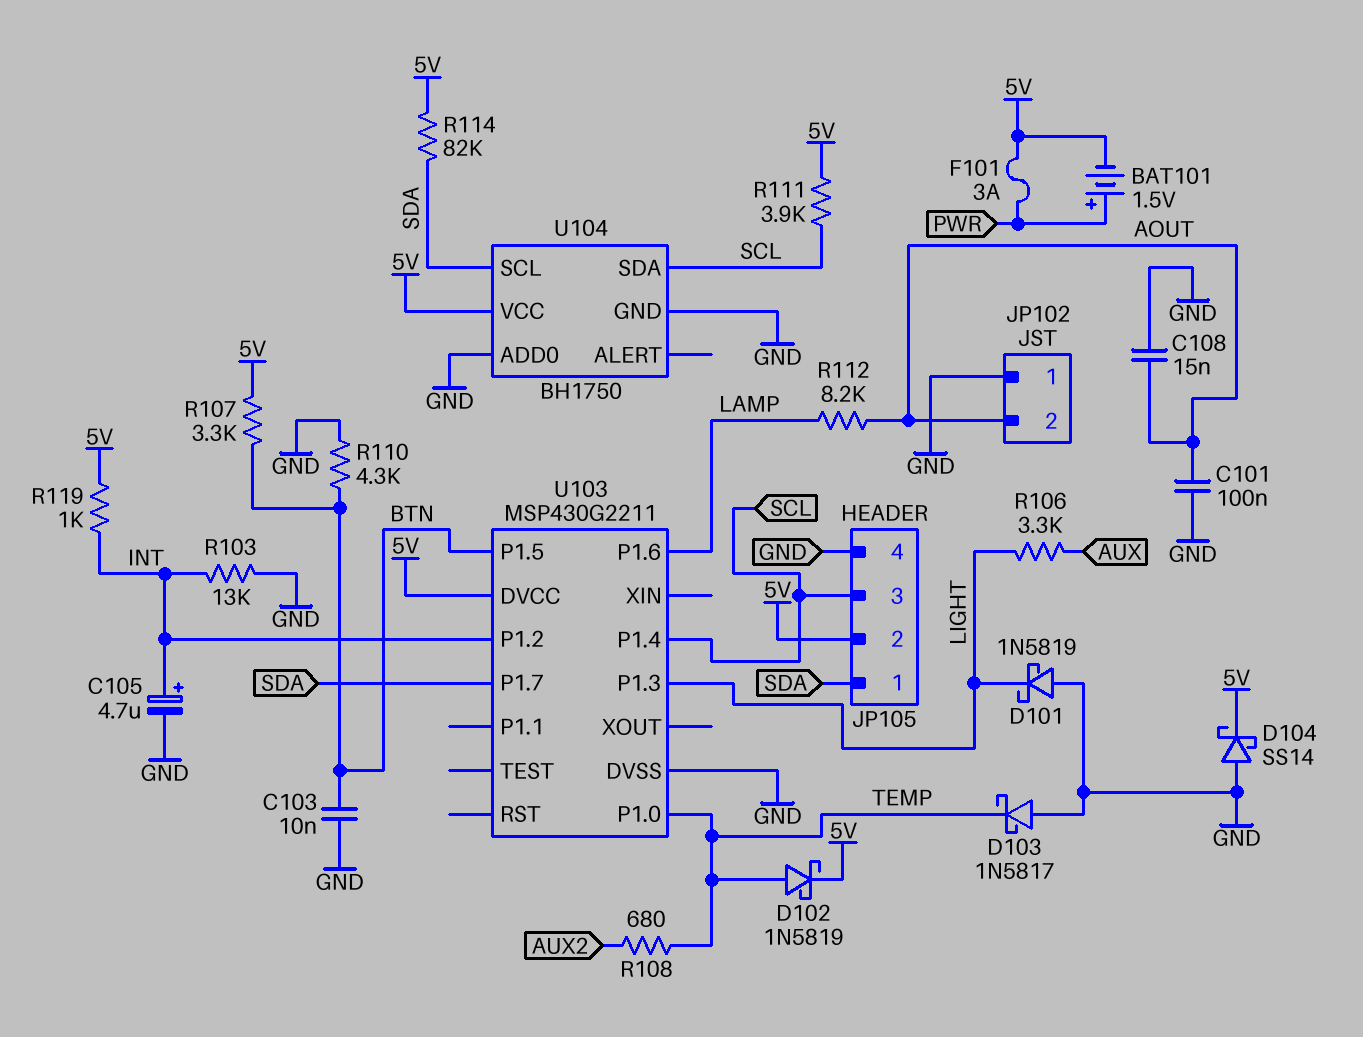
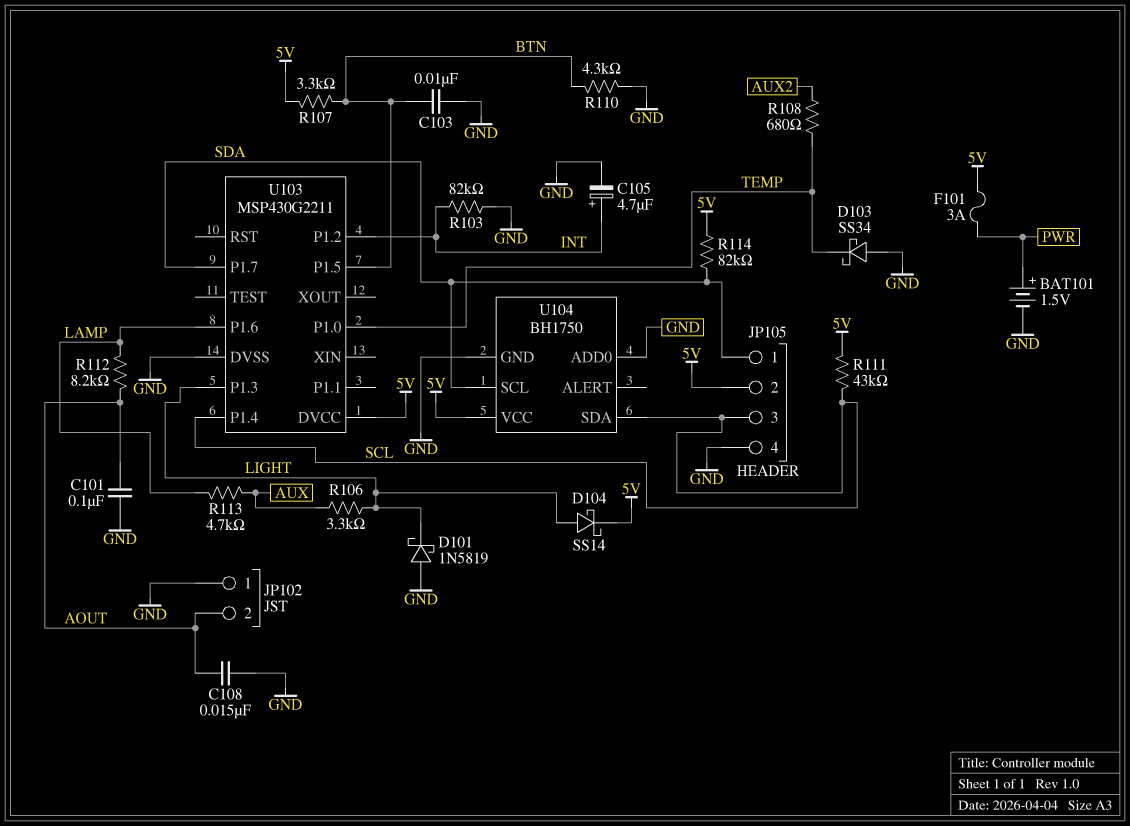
BAT101: 1.5V (plus PWR, minus 5V) -> 1.5V (plus PWR, minus GND)
D102: schottky 1N5819 (A TEMP, K 5V) -> none
D103: schottky 1N5817 (A GND, K TEMP) -> schottky SS34 (A GND, K TEMP)
D104: schottky SS14 (A GND, K 5V) -> schottky SS14 (A LIGHT, K 5V)
R103: 13k (GND, INT) -> 82k (GND, INT)
R111: 3.9k (5V, SCL) -> 43k (5V, SCL)
R113: none -> 4.7k (AUX, LAMP)
R119: 1k (5V, INT) -> none

